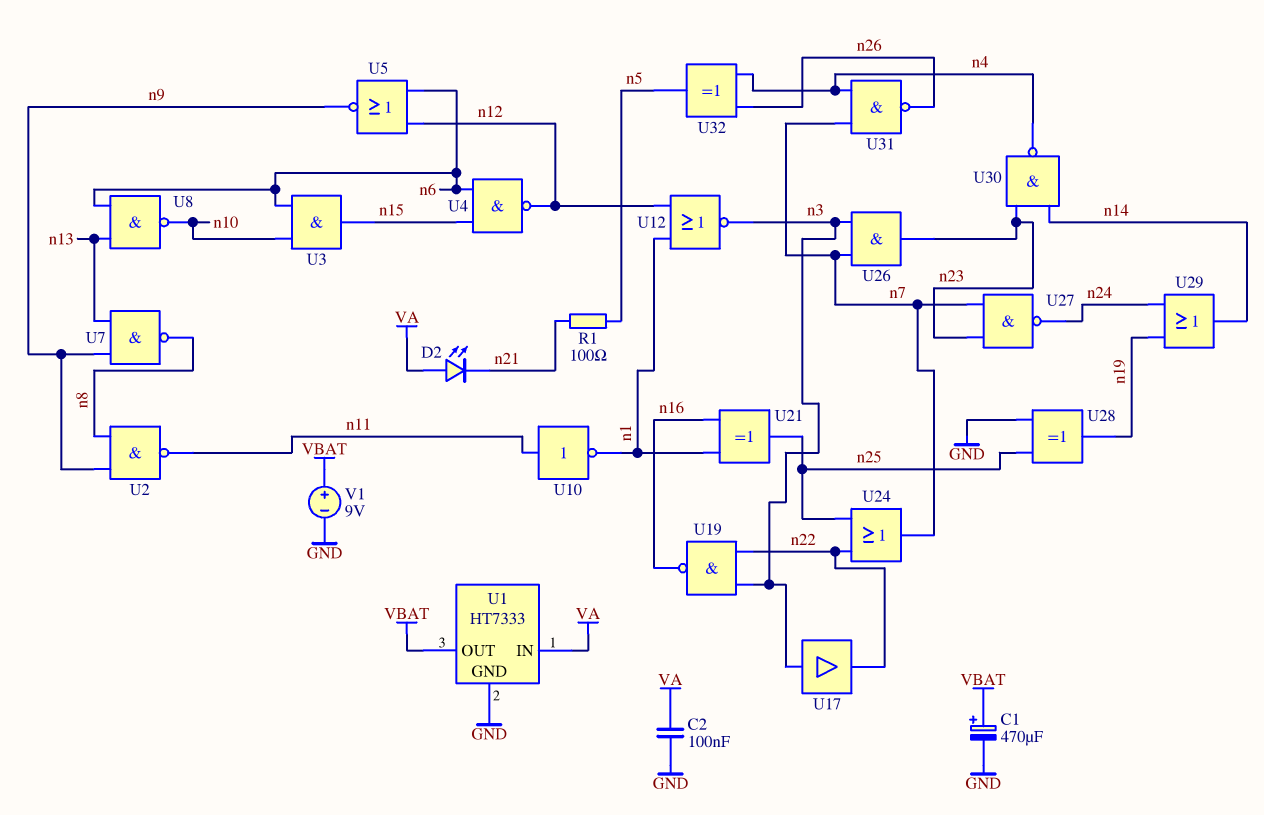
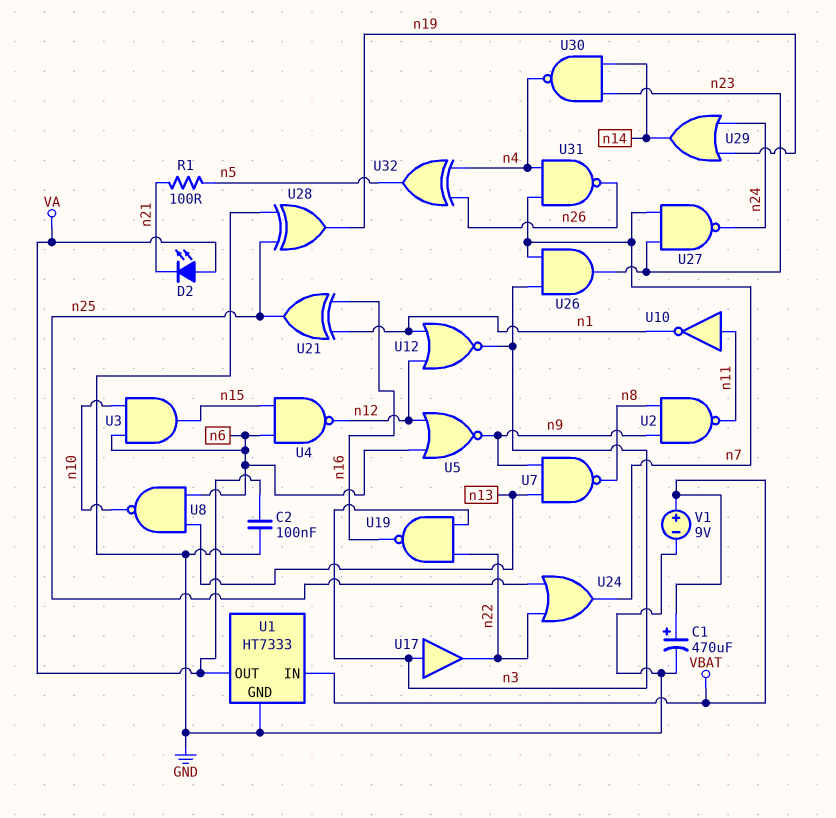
U1 pin IN: VA -> VBAT
U1 pin OUT: VBAT -> VA

